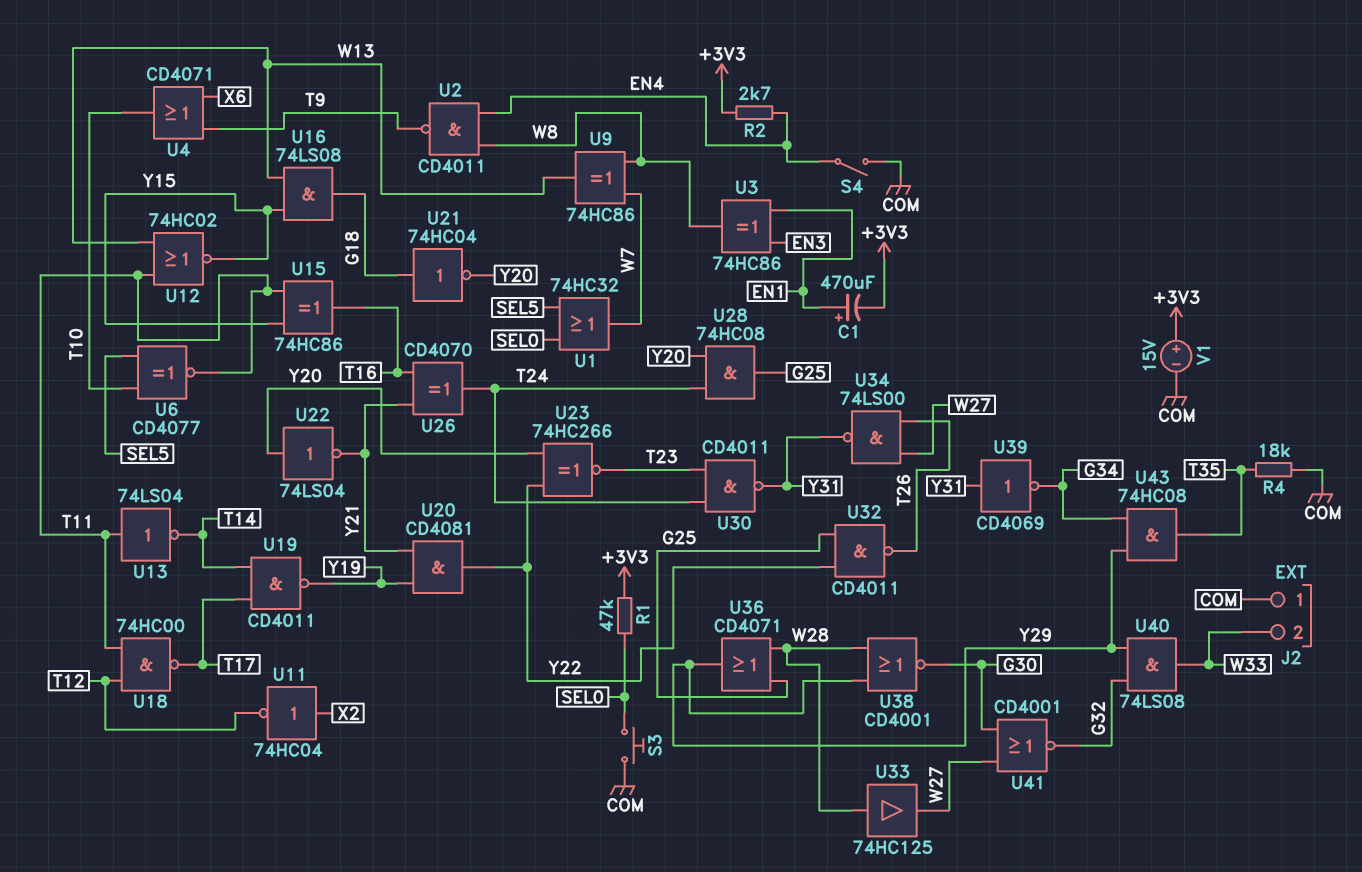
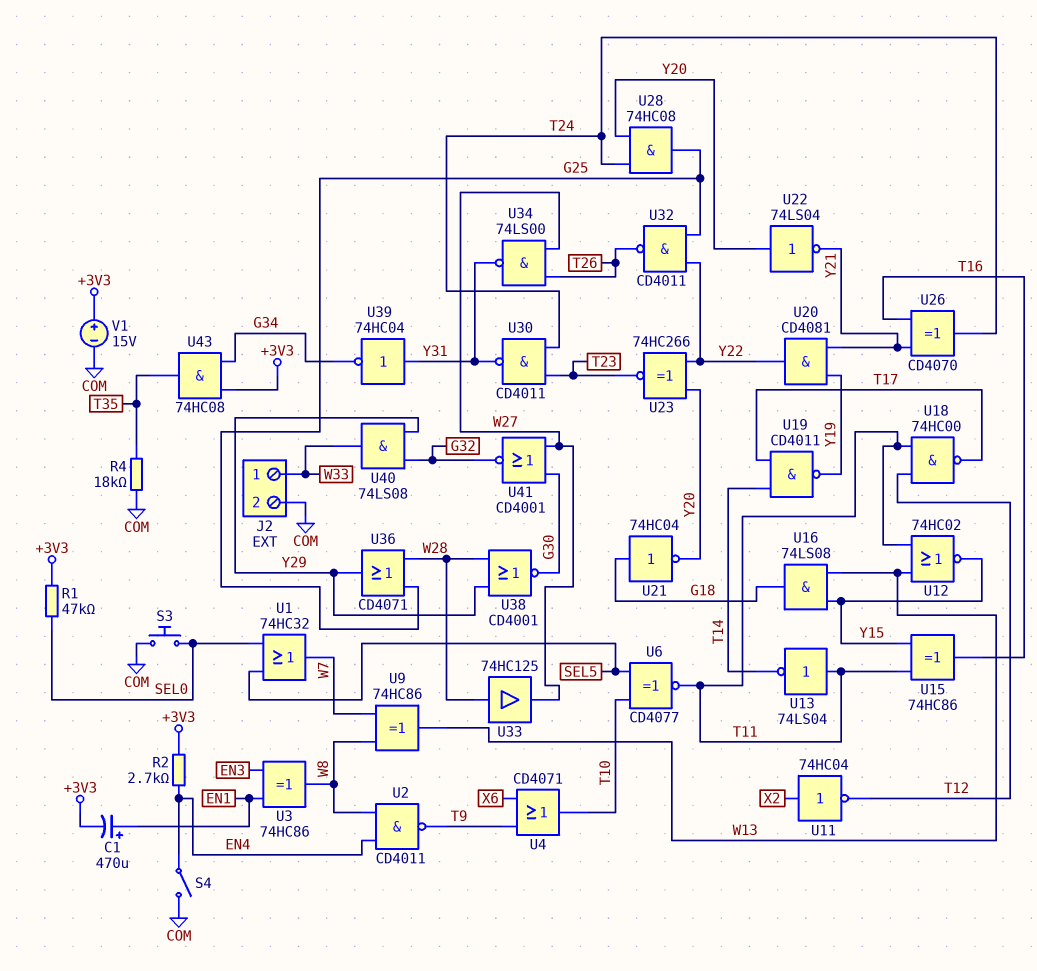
J2 pin 1: COM -> W33
J2 pin 2: W33 -> COM
U39: NOT CD4069 (in Y31, out G34) -> NOT 74HC04 (in Y31, out G34)
U43: AND 74HC08 (in G34, in Y29, out T35) -> AND 74HC08 (in +3V3, in G34, out T35)

